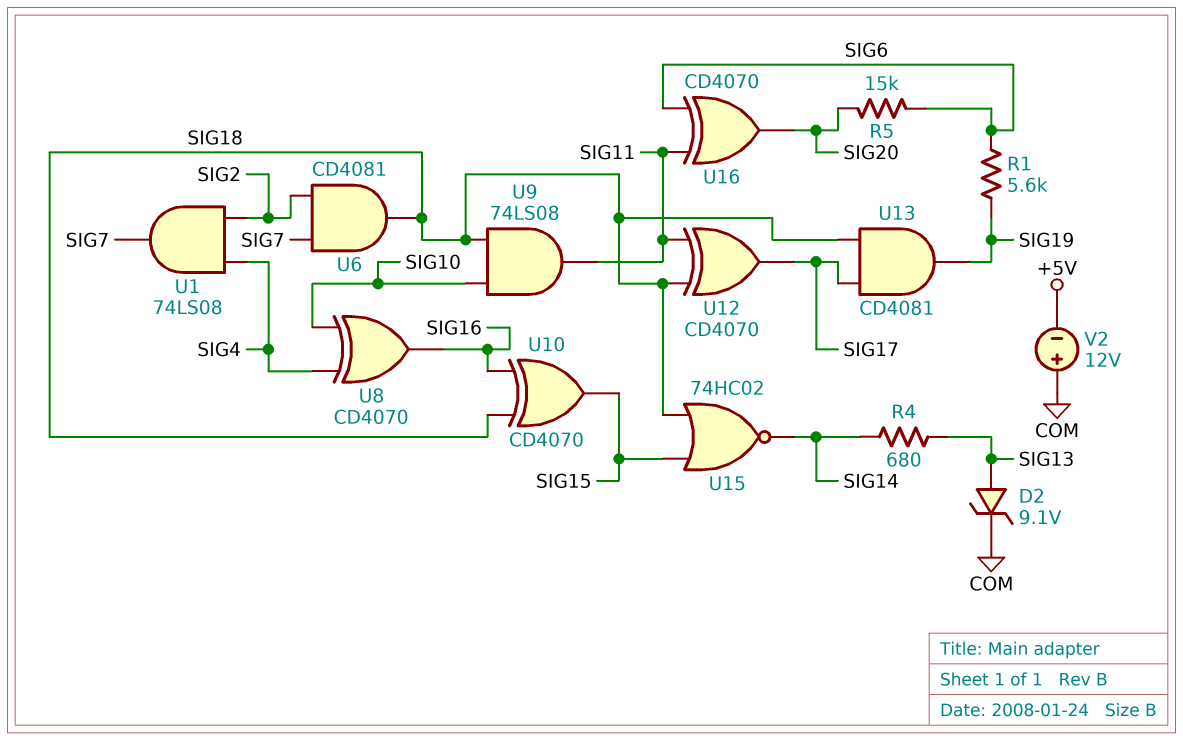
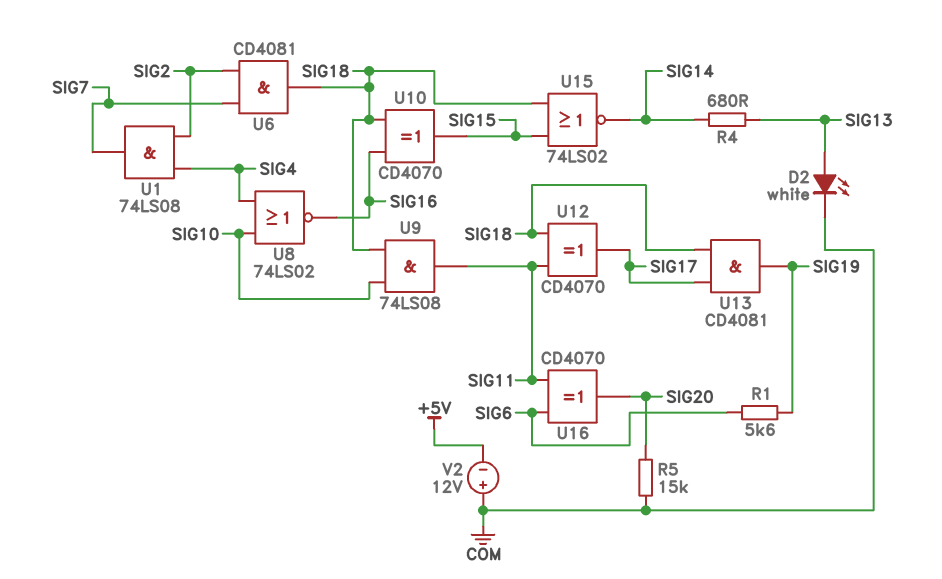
D2: zener 9.1V (A SIG13, K COM) -> LED white (A SIG13, K COM)
R5: 15k (SIG6, SIG20) -> 15k (COM, SIG20)
U8: XOR CD4070 (in SIG4, in SIG10, out SIG16) -> NOR 74LS02 (in SIG4, in SIG10, out SIG16)
U15: NOR 74HC02 (in SIG15, in SIG18, out SIG14) -> NOR 74LS02 (in SIG15, in SIG18, out SIG14)

